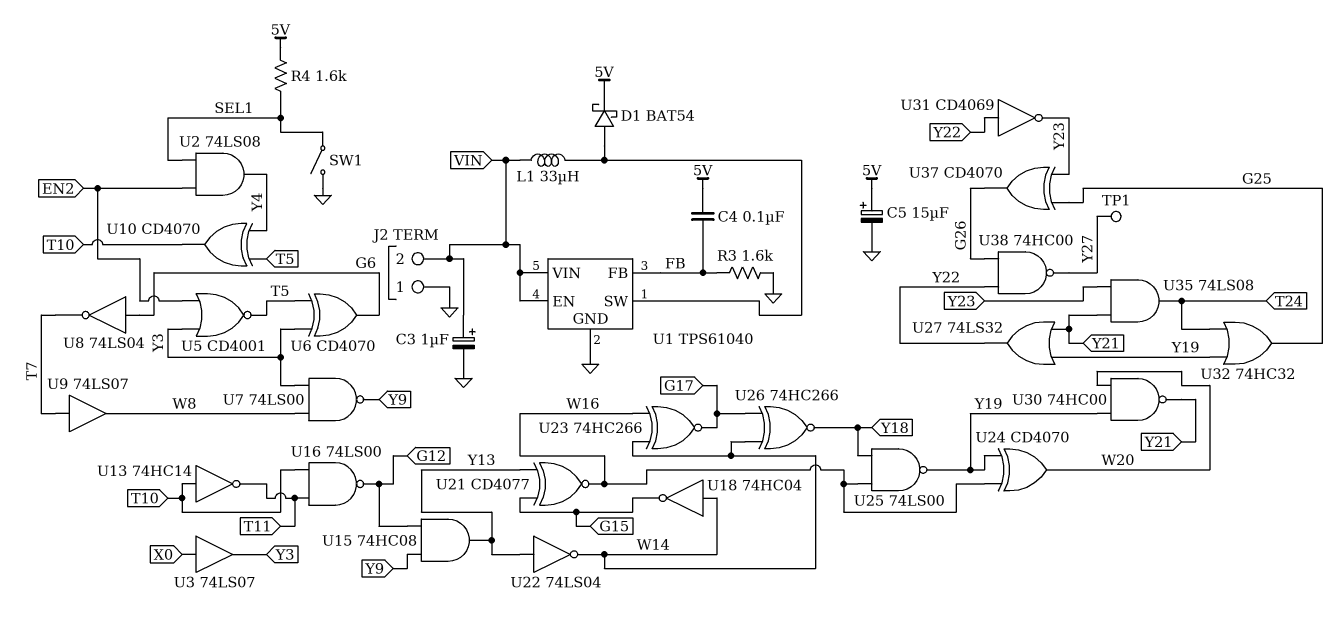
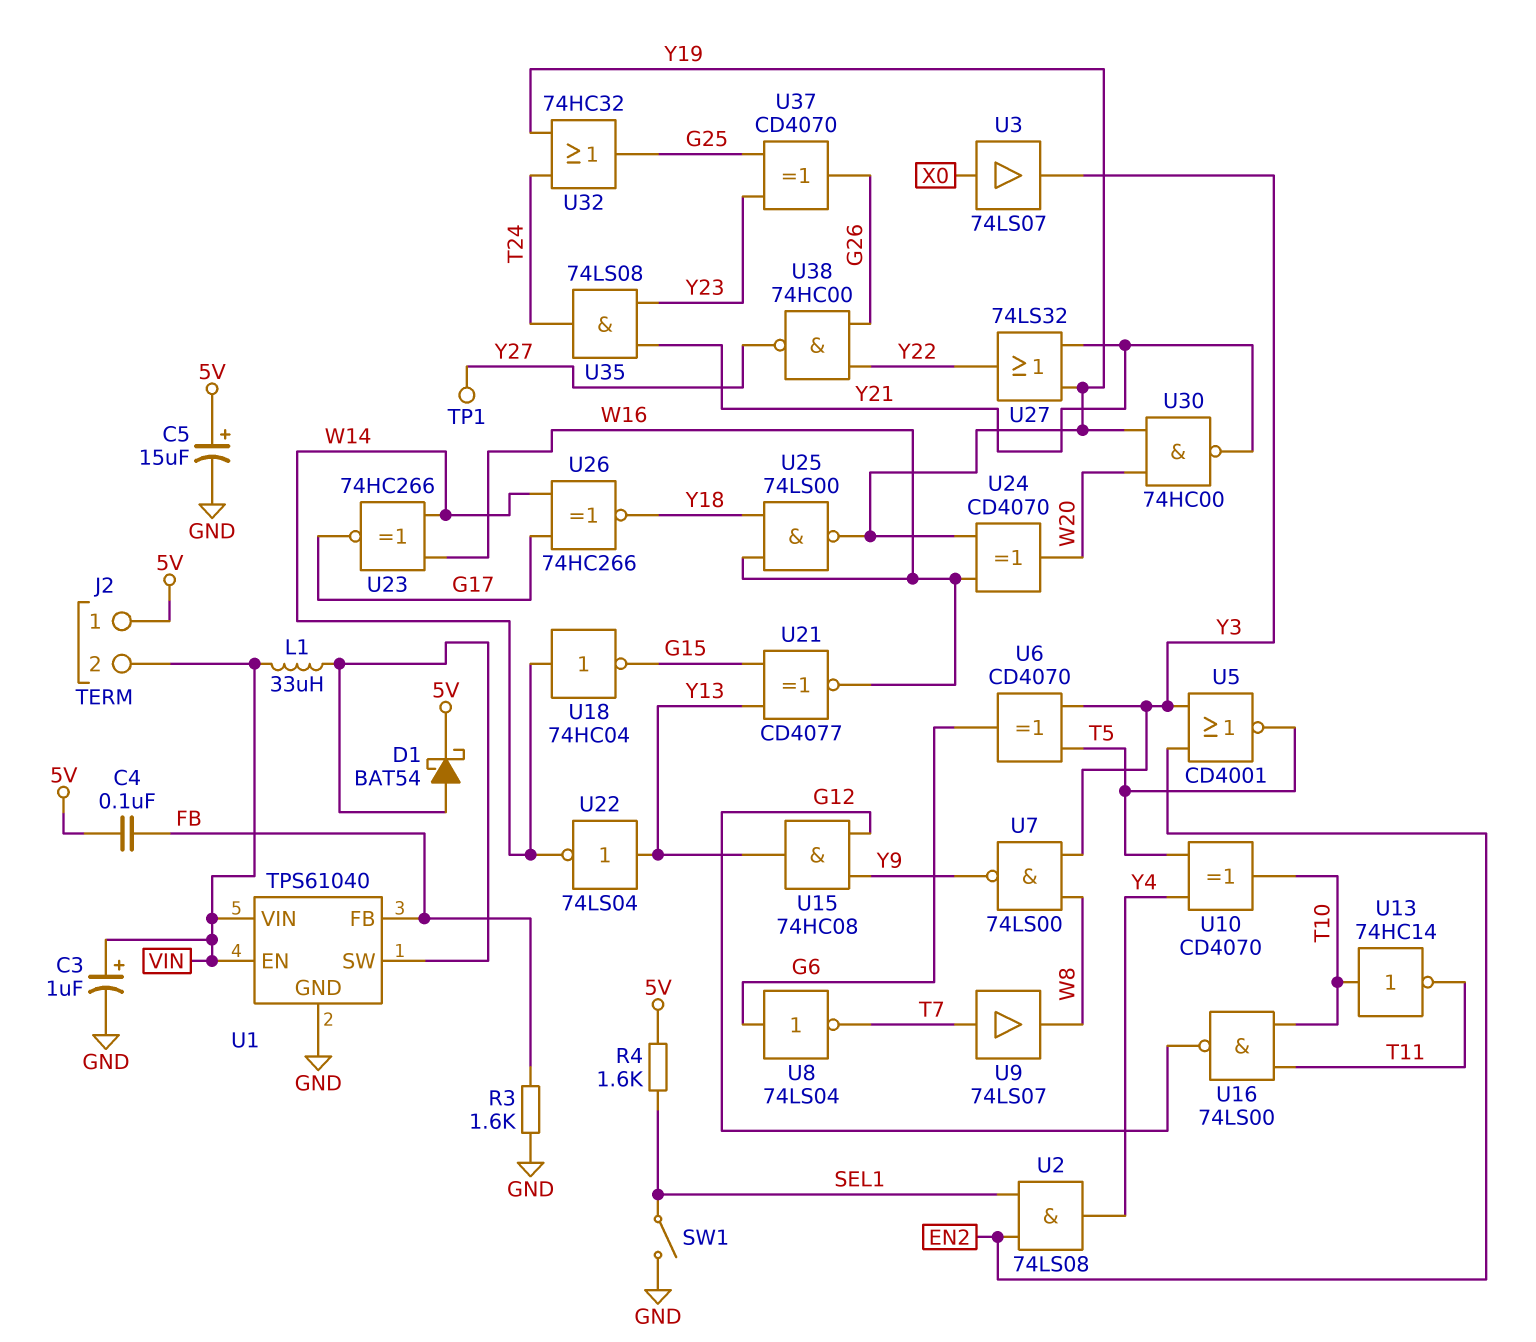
J2 pin 1: GND -> 5V
U31: NOT CD4069 (in Y22, out Y23) -> none

